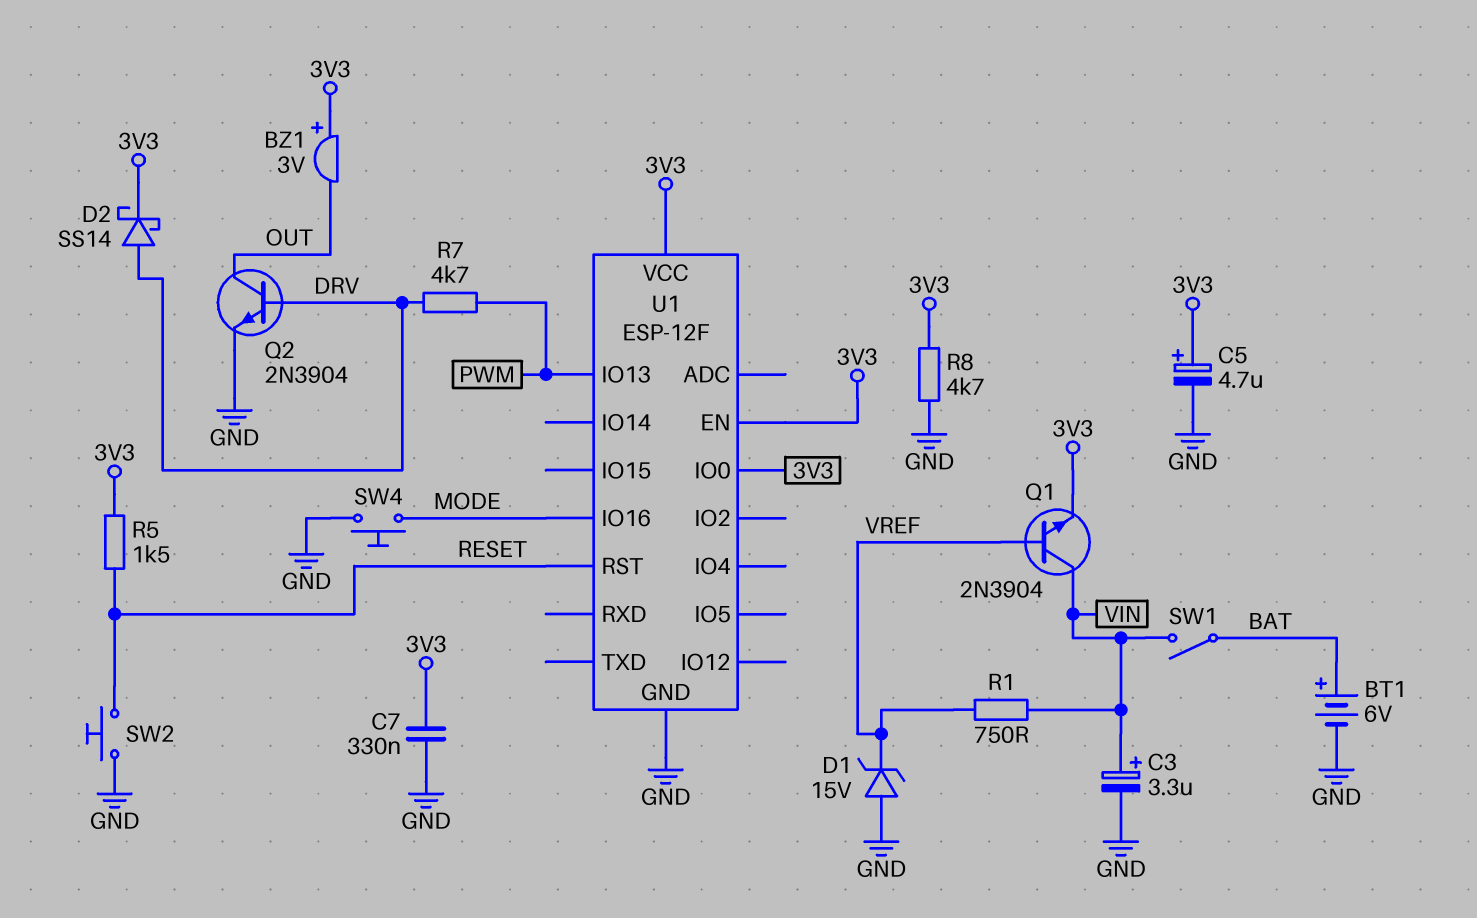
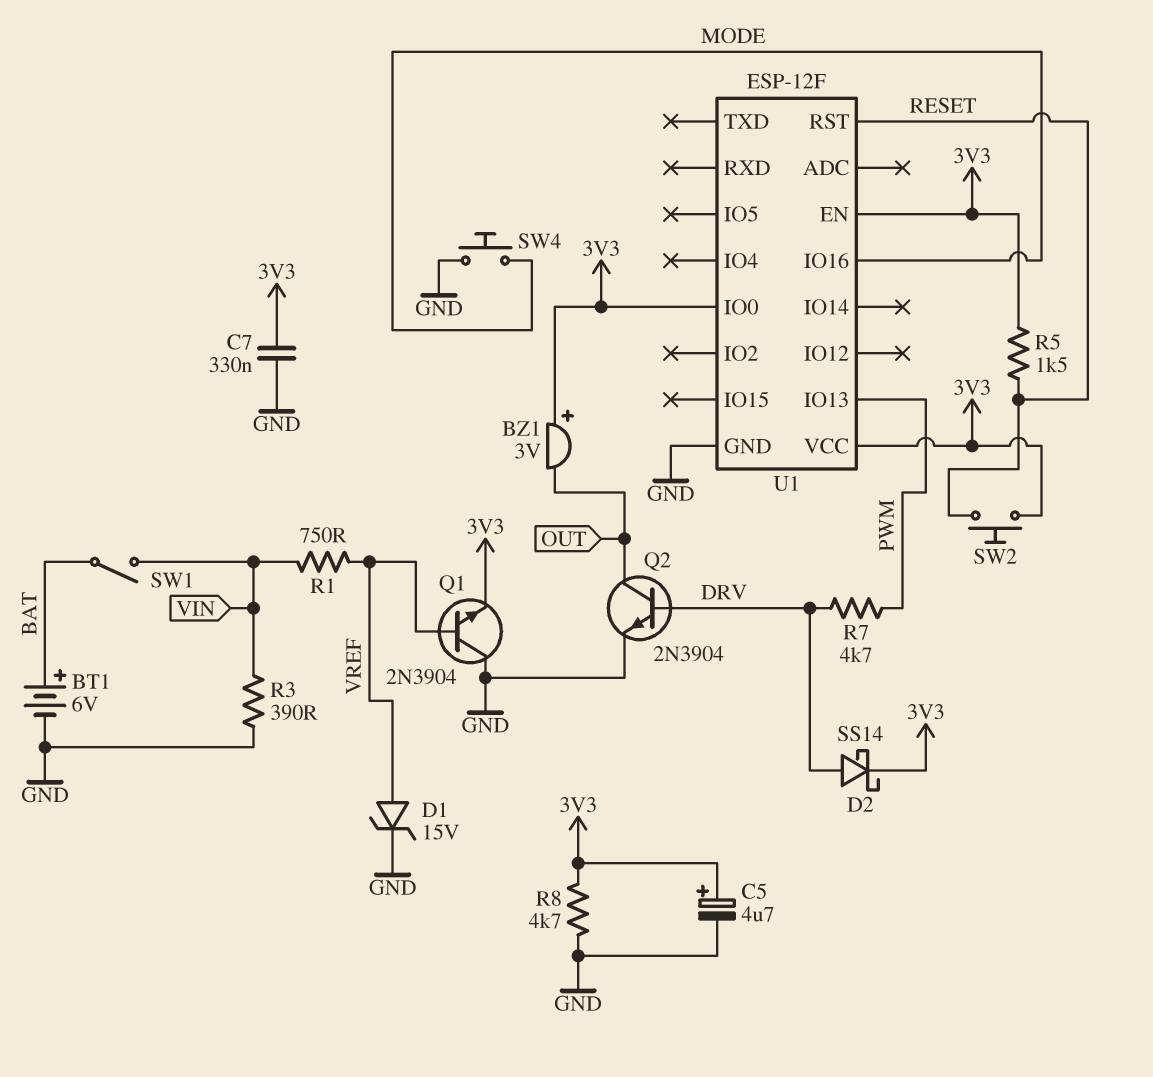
C3: 3.3uF (plus VIN, minus GND) -> none
D1: zener 15V (A GND, K VREF) -> zener 15V (A VREF, K GND)
Q1: NPN 2N3904 (B VREF, C VIN, E 3V3) -> NPN 2N3904 (B VREF, C GND, E 3V3)
R3: none -> 390 (GND, VIN)
SW2: button (GND, RESET) -> button (3V3, RESET)

